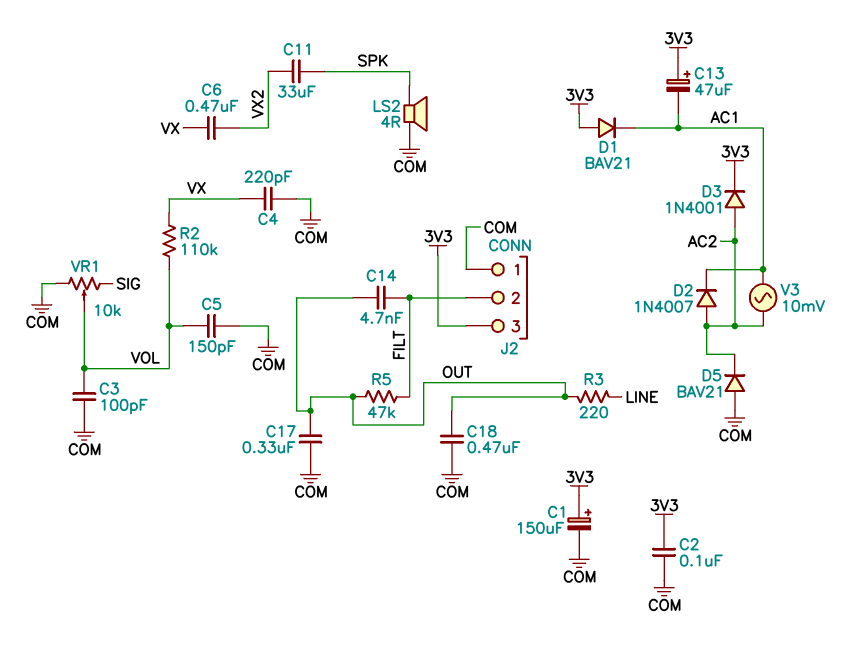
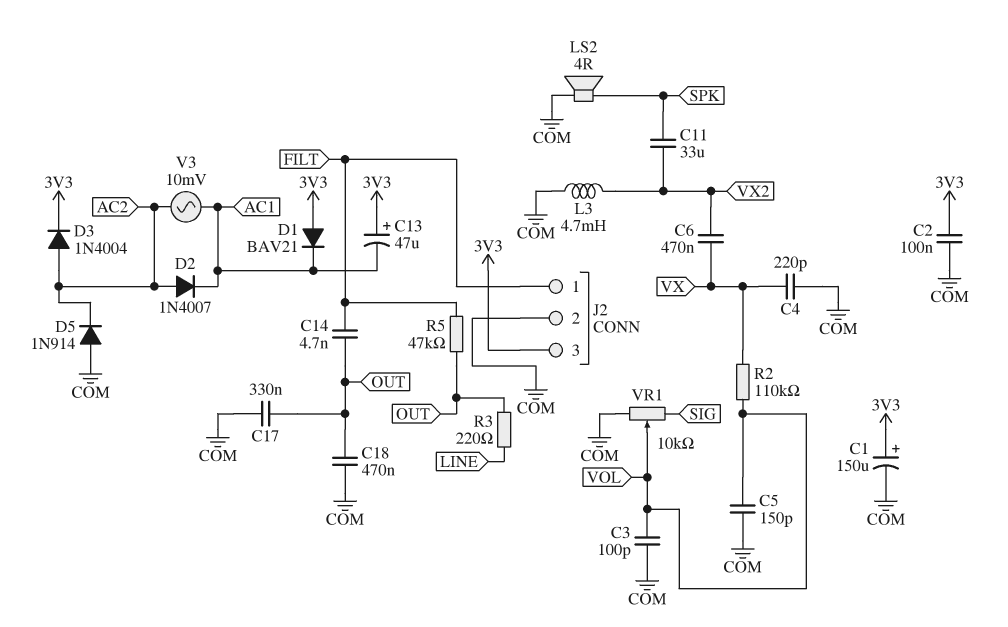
D3: diode 1N4001 (A AC2, K 3V3) -> diode 1N4004 (A AC2, K 3V3)
D5: diode BAV21 (A COM, K AC2) -> diode 1N914 (A COM, K AC2)
J2 pin 1: COM -> FILT
J2 pin 2: FILT -> COM
L3: none -> 4.7mH (COM, VX2)

